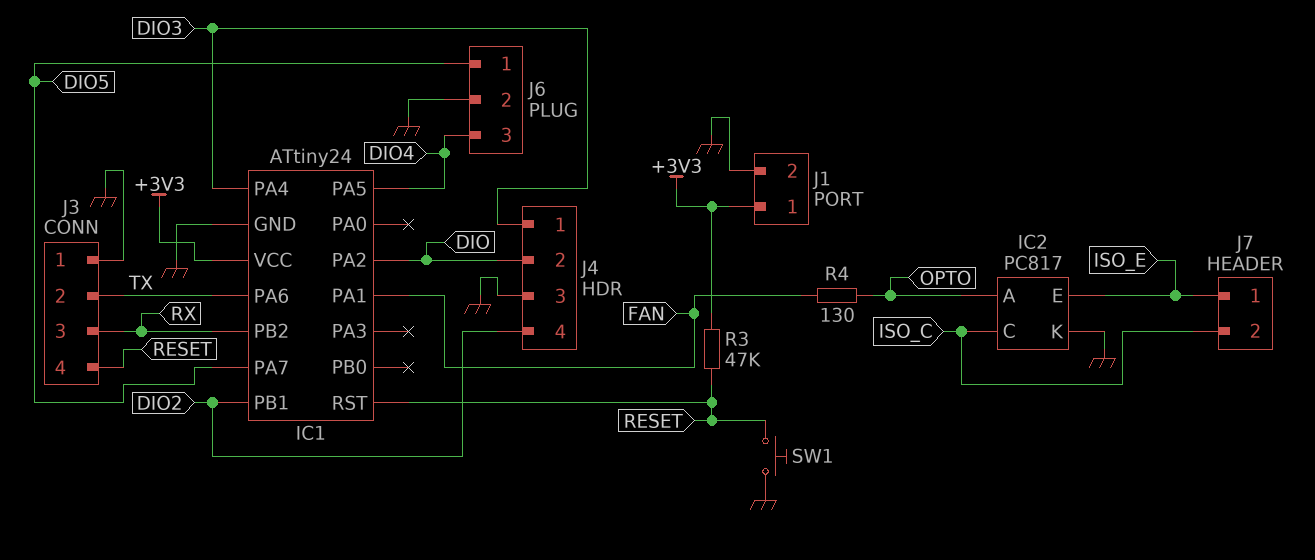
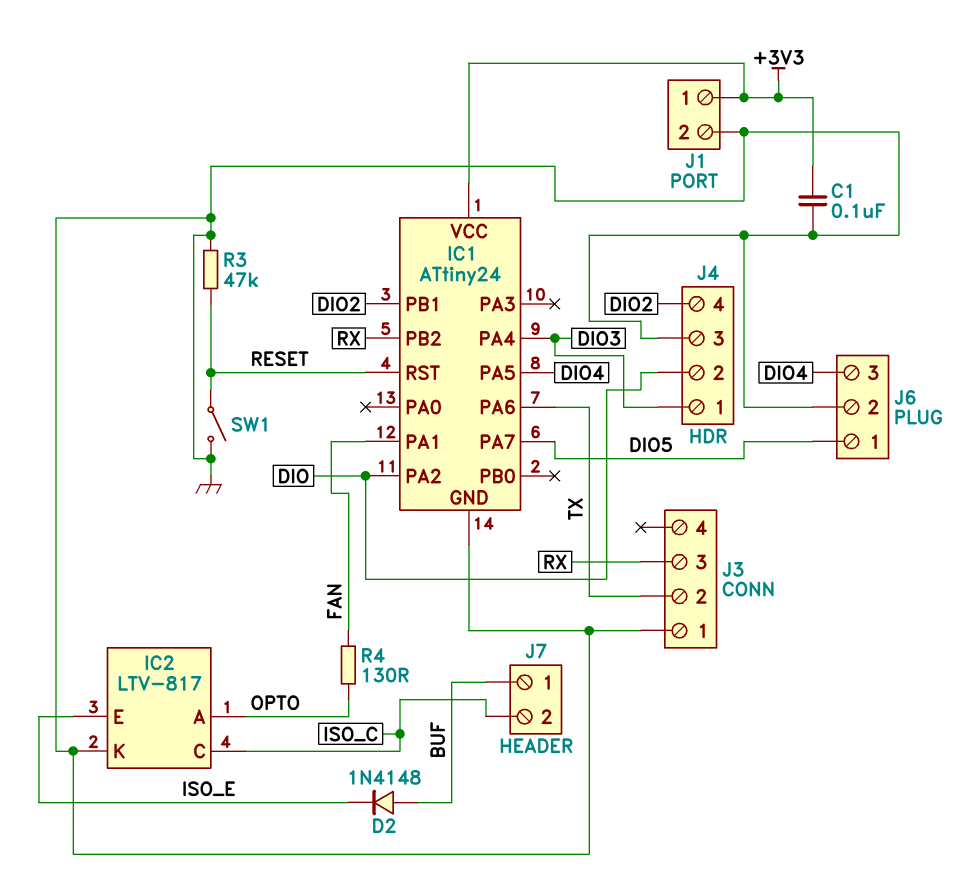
C1: none -> 100nF (+3V3, GND)
D2: none -> diode 1N4148 (A BUF, K ISO_E)
IC2: PC817 -> LTV-817
J3 pin 4: RESET -> none
J7 pin 1: ISO_E -> BUF
R3: 47k (+3V3, RESET) -> 47k (GND, RESET)
SW1: button (GND, RESET) -> switch (GND, RESET)

